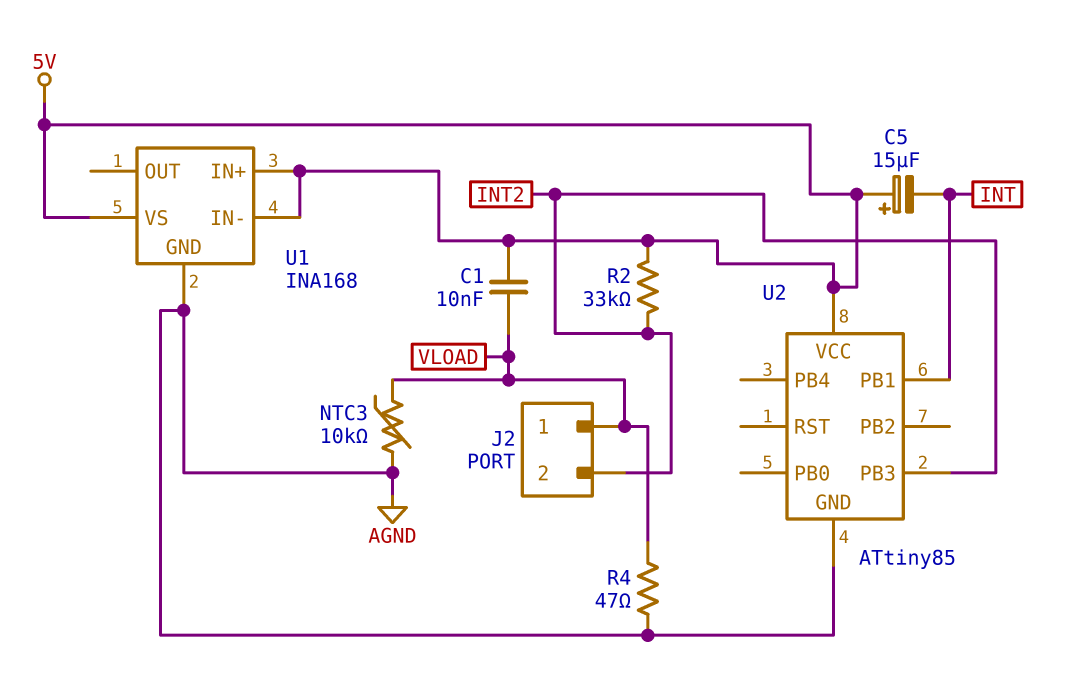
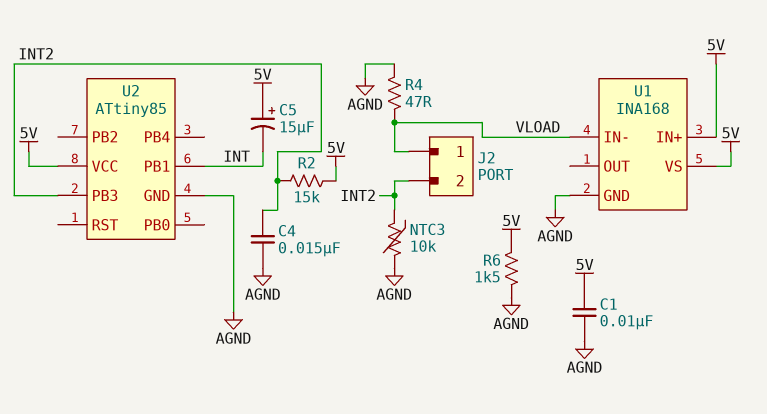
C1: 10nF (5V, VLOAD) -> 10nF (5V, AGND)
C4: none -> 15nF (AGND, INT2)
NTC3: 10k (AGND, VLOAD) -> 10k (AGND, INT2)
R2: 33k (5V, INT2) -> 15k (5V, INT2)
R6: none -> 1.5k (5V, AGND)
U1 pin IN-: 5V -> VLOAD

